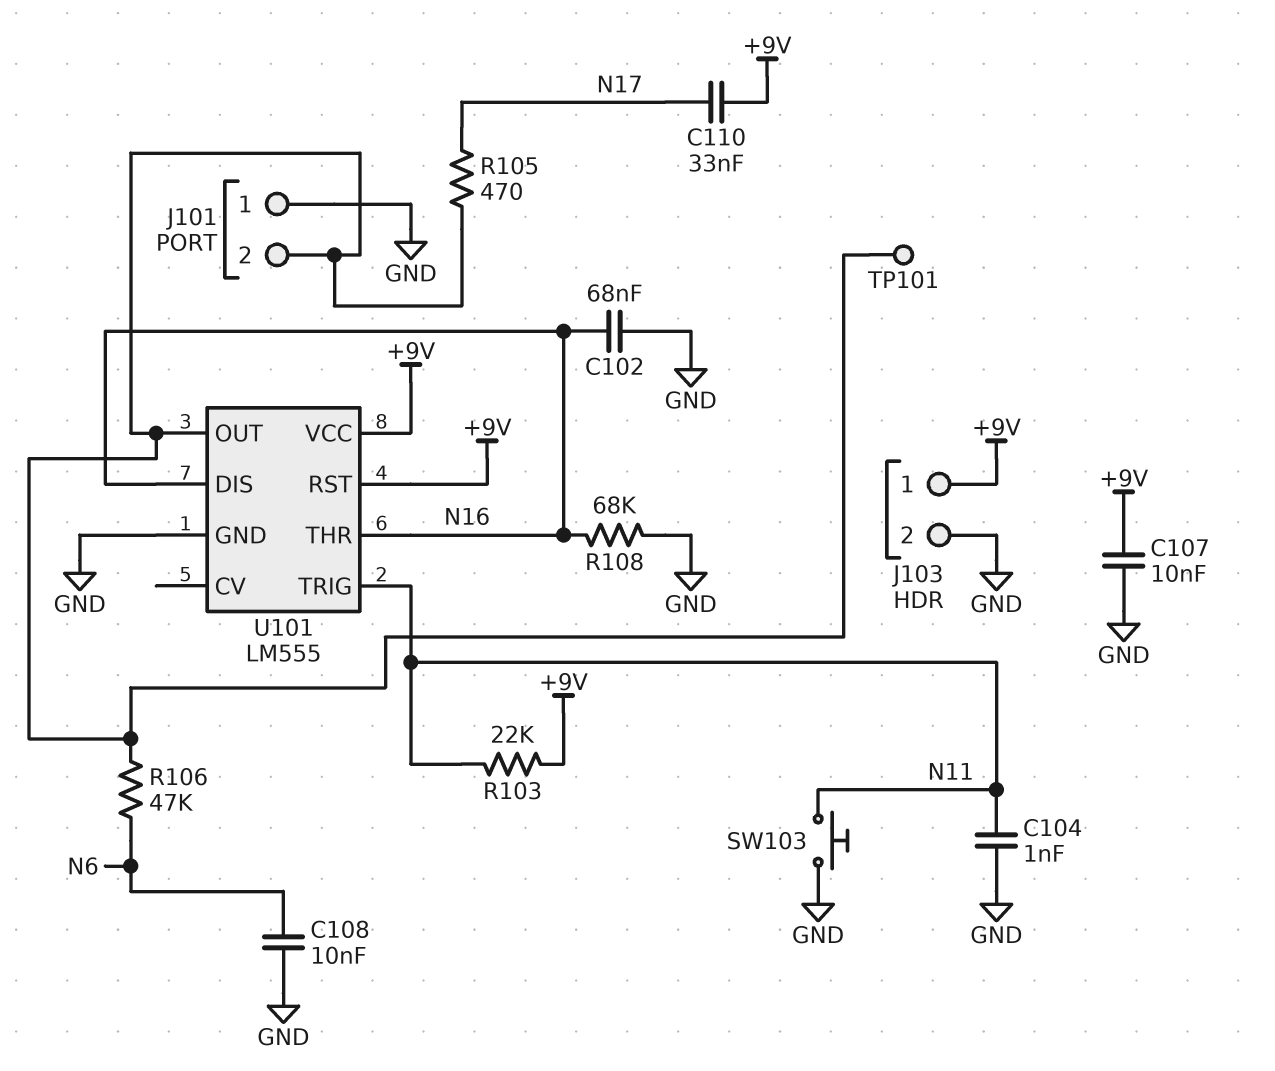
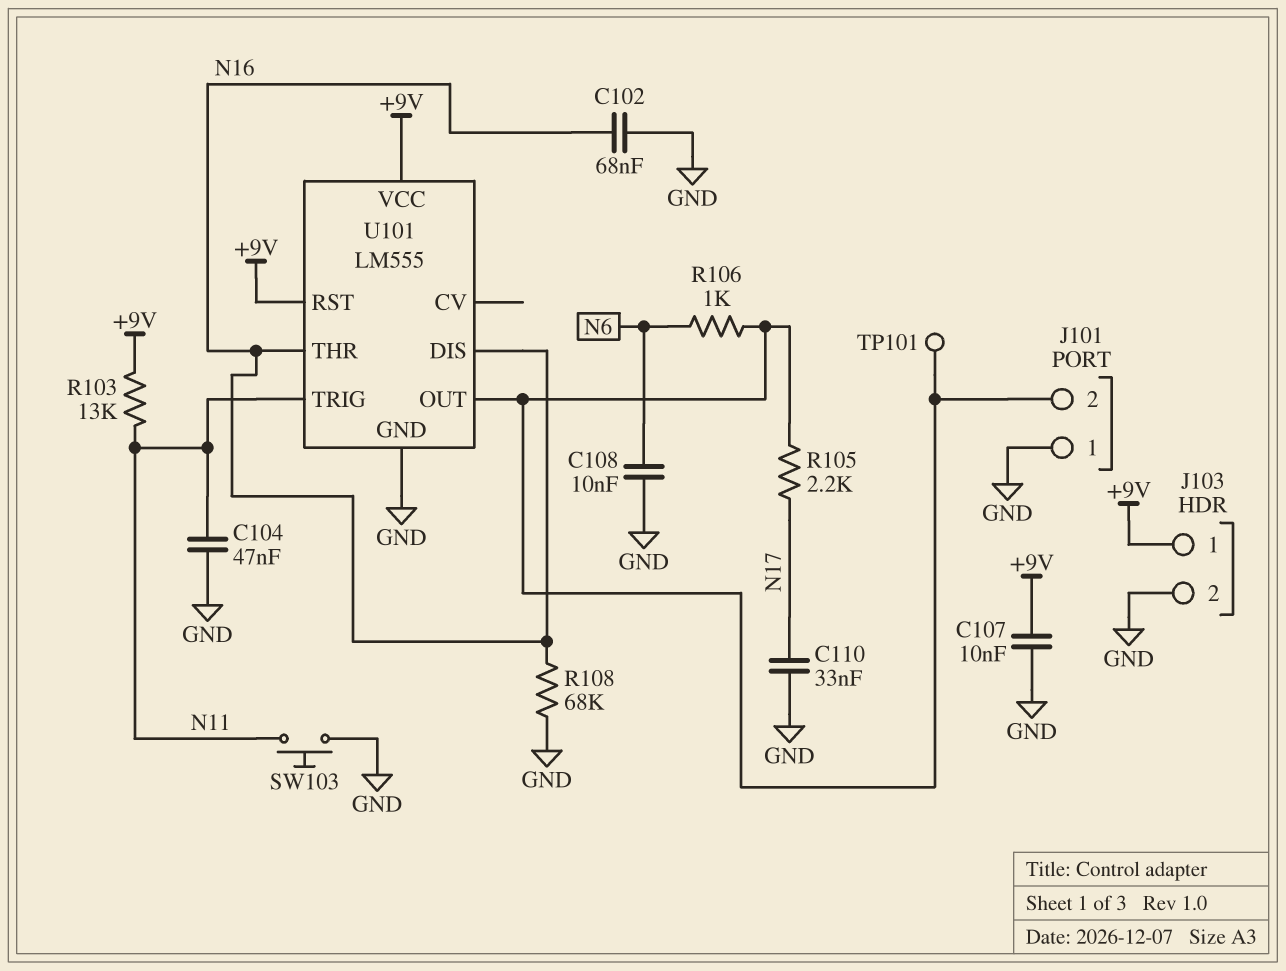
C104: 1nF (GND, N11) -> 47nF (GND, N11)
C110: 33nF (+9V, N17) -> 33nF (GND, N17)
R103: 22k (+9V, N11) -> 13k (+9V, N11)
R105: 470 (J101/2, N17) -> 2.2k (J101/2, N17)
R106: 47k (J101/2, N6) -> 1k (J101/2, N6)

